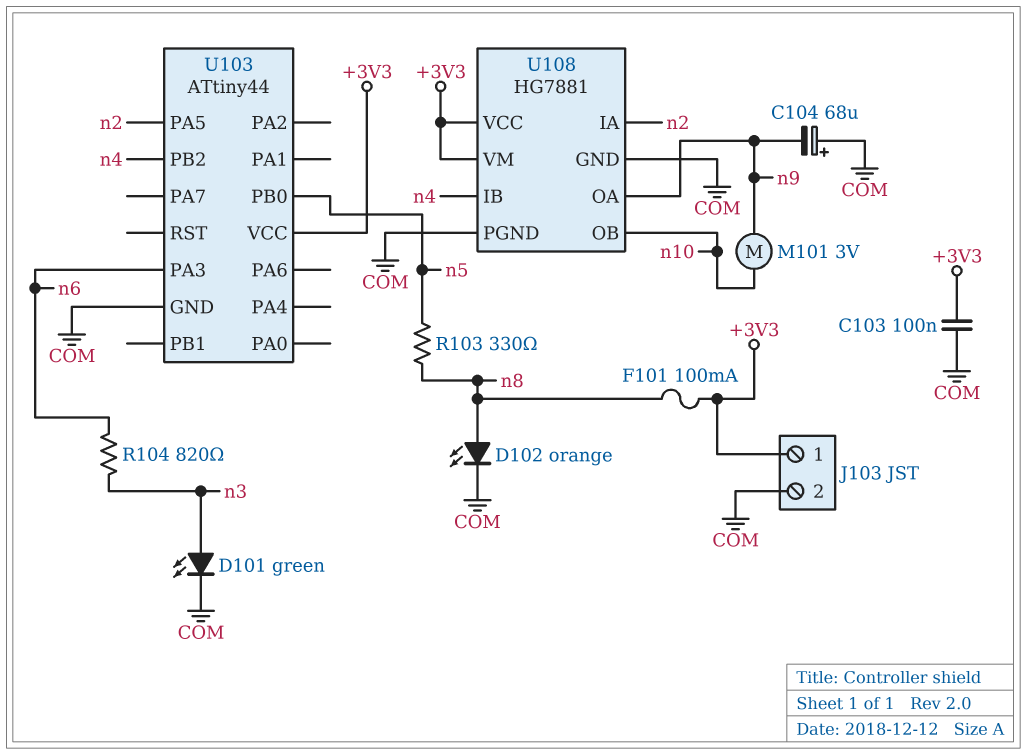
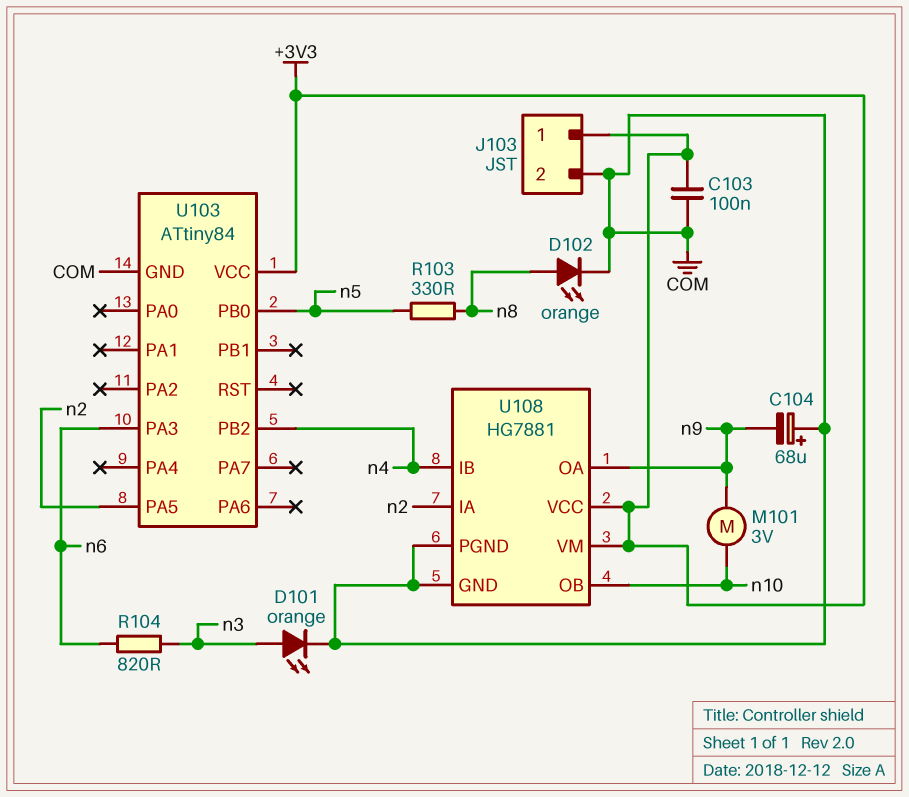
D101: LED green (A n3, K COM) -> LED orange (A n3, K COM)
F101: 100mA (+3V3, n8) -> none
U103: ATtiny44 -> ATtiny84

